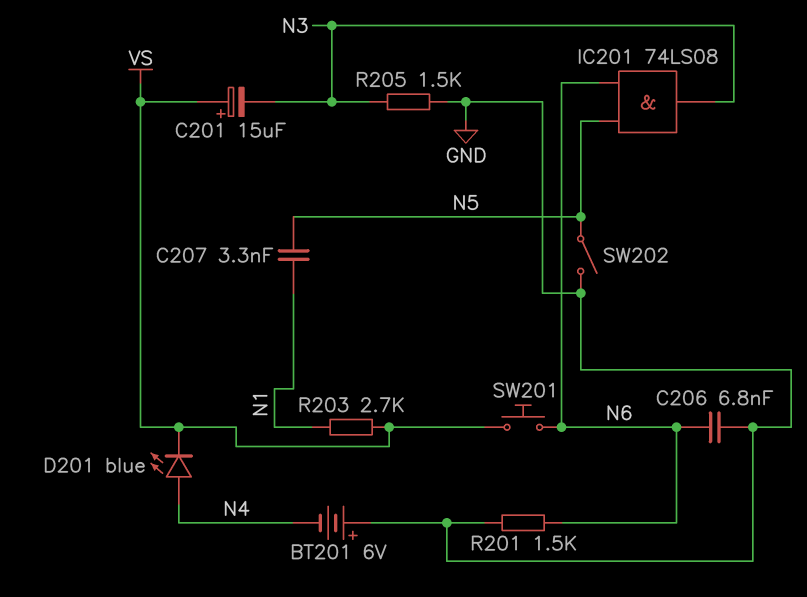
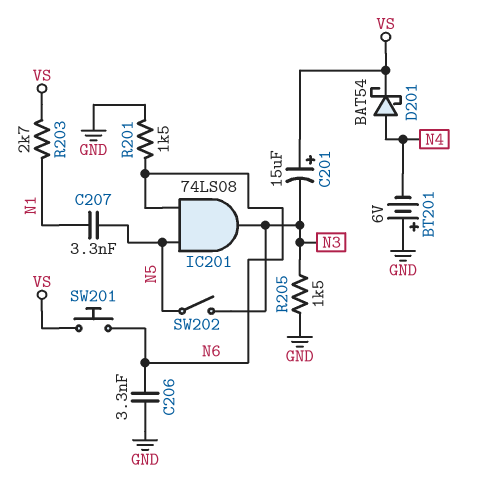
C206: 6.8nF (GND, N6) -> 3.3nF (GND, N6)
D201: LED blue (A N4, K VS) -> schottky BAT54 (A N4, K VS)
SW202: switch (GND, N5) -> switch (N3, N5)

